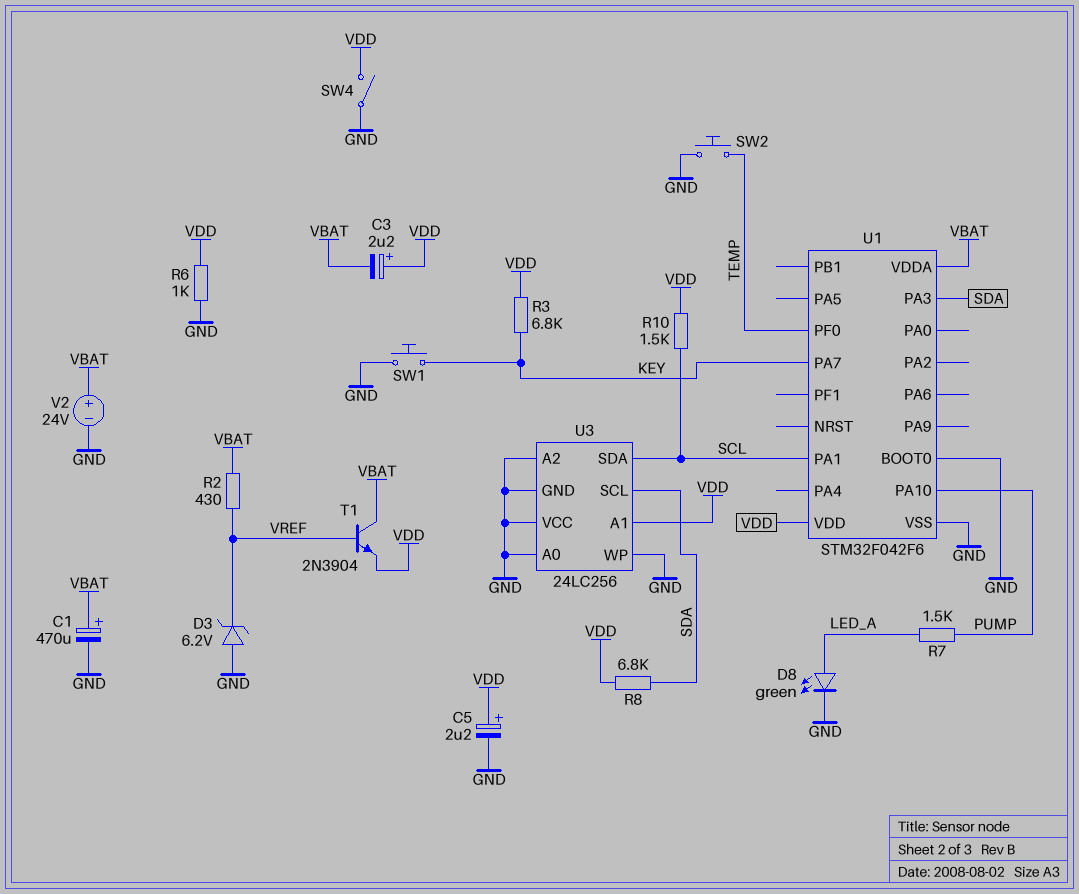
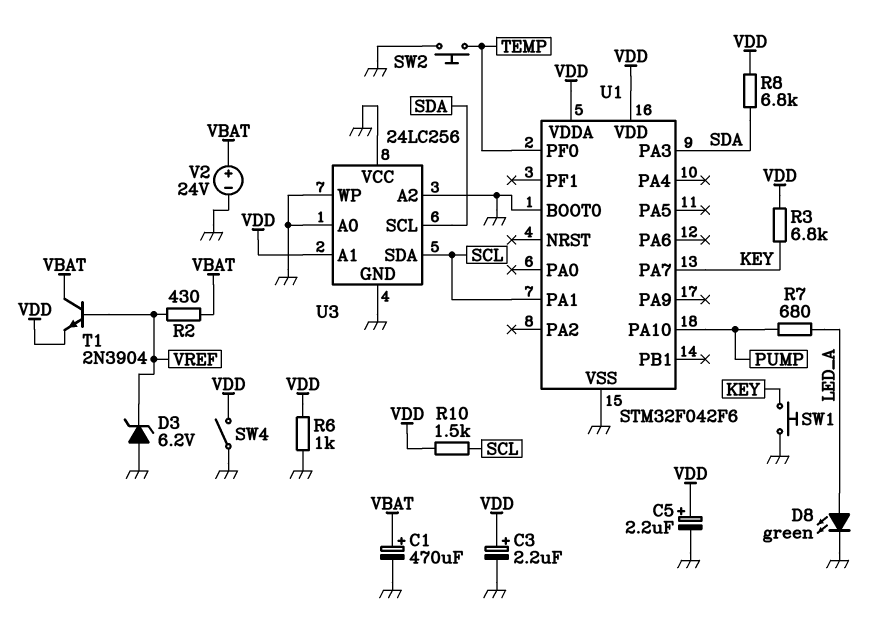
C3: 2.2uF (plus VDD, minus VBAT) -> 2.2uF (plus VDD, minus GND)
R7: 1.5k (LED_A, PUMP) -> 680 (LED_A, PUMP)
U1 pin VDDA: VBAT -> VDD

